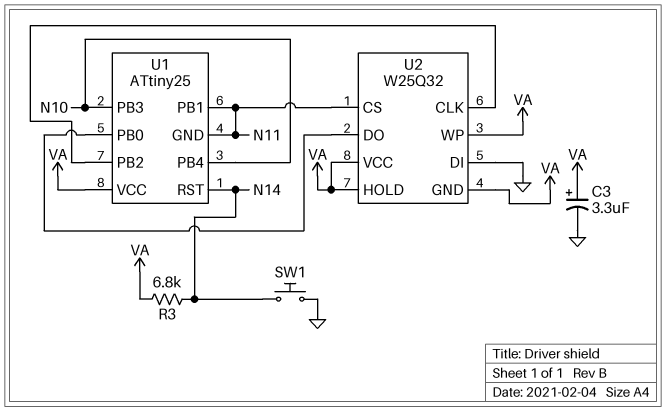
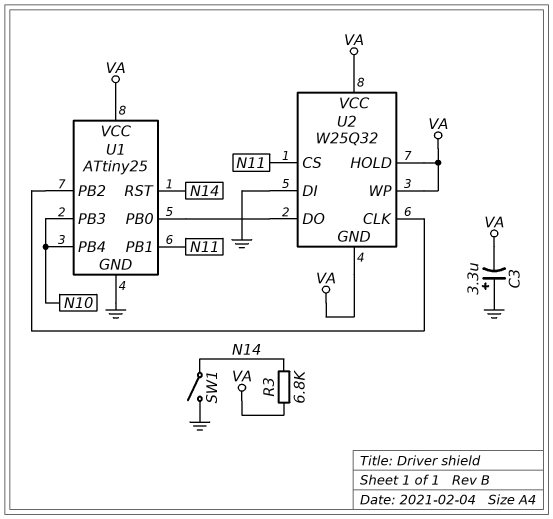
C3: 3.3uF (plus VA, minus GND) -> 3.3uF (plus GND, minus VA)
SW1: button (GND, N14) -> switch (GND, N14)
U1 pin GND: N11 -> GND

